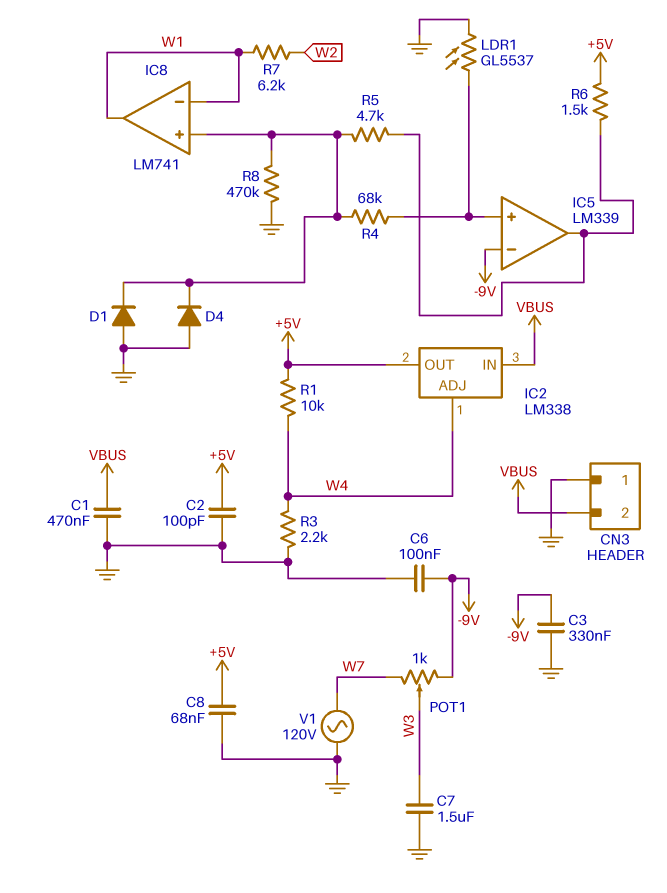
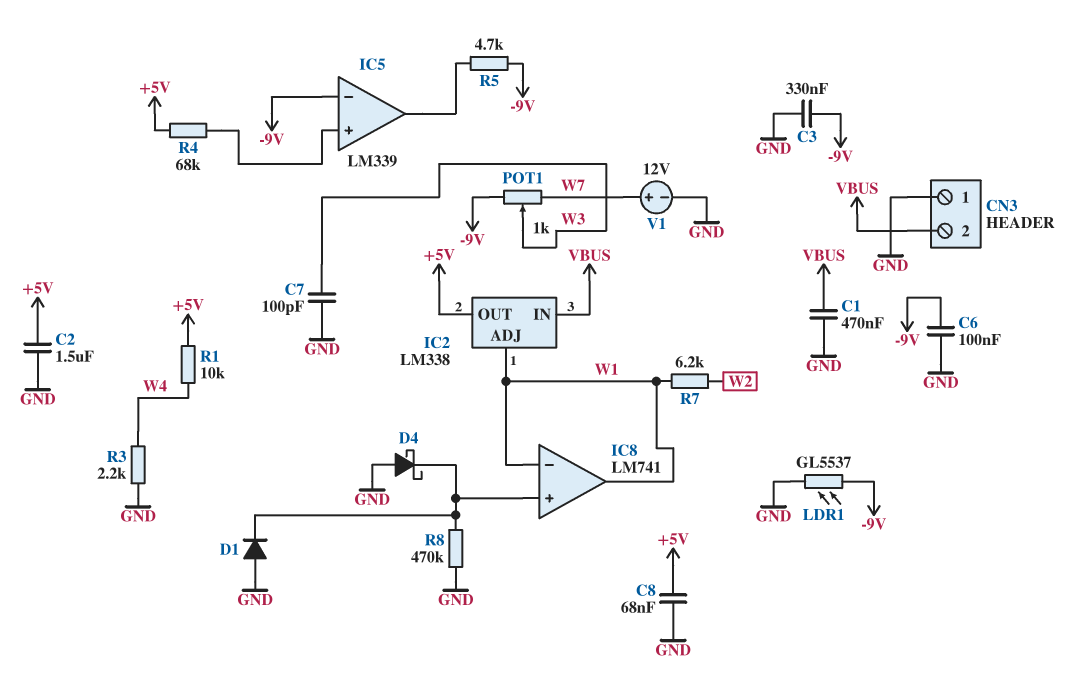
C2: 100pF (+5V, GND) -> 1.5uF (+5V, GND)
C7: 1.5uF (GND, W3) -> 100pF (GND, W3)
D4: diode (A GND, K IC8/in+) -> schottky (A GND, K IC8/in+)
IC2 pin ADJ: W4 -> W1
LDR1: GL5537 (GND, IC5/in+) -> GL5537 (-9V, GND)
R4: 68k (IC5/in+, IC8/in+) -> 68k (+5V, IC5/in+)
R5: 4.7k (IC5/out, IC8/in+) -> 4.7k (-9V, IC5/out)
R6: 1.5k (+5V, IC5/out) -> none
V1: AC 120V (GND, W7) -> 12V (plus W7, minus GND)

